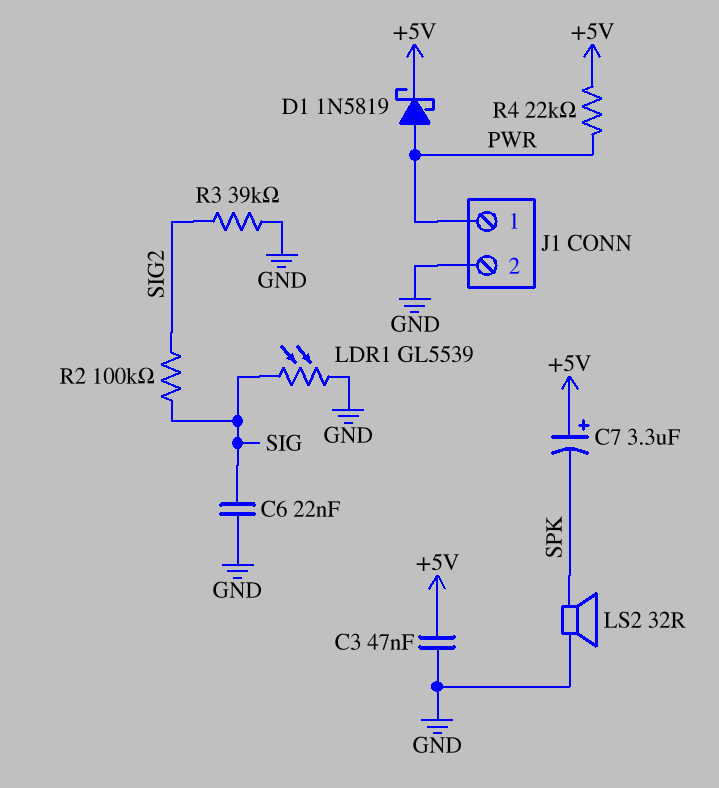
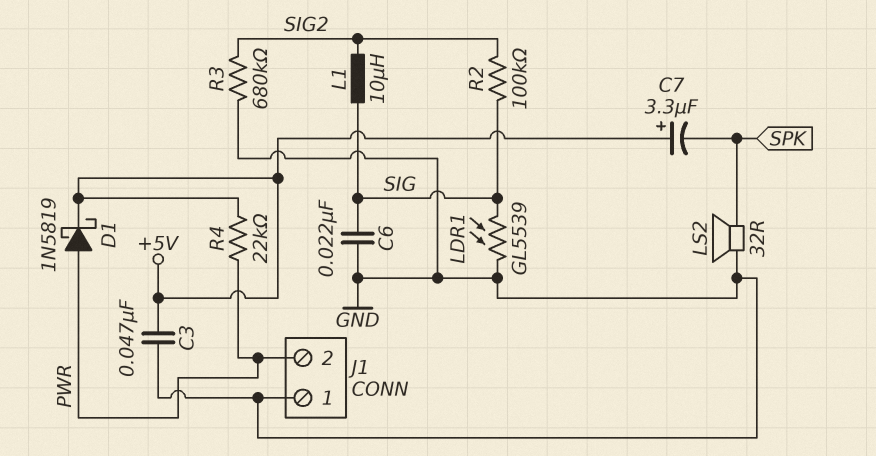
J1 pin 1: PWR -> GND
J1 pin 2: GND -> PWR
L1: none -> 10uH (SIG, SIG2)
R3: 39k (GND, SIG2) -> 680k (GND, SIG2)

